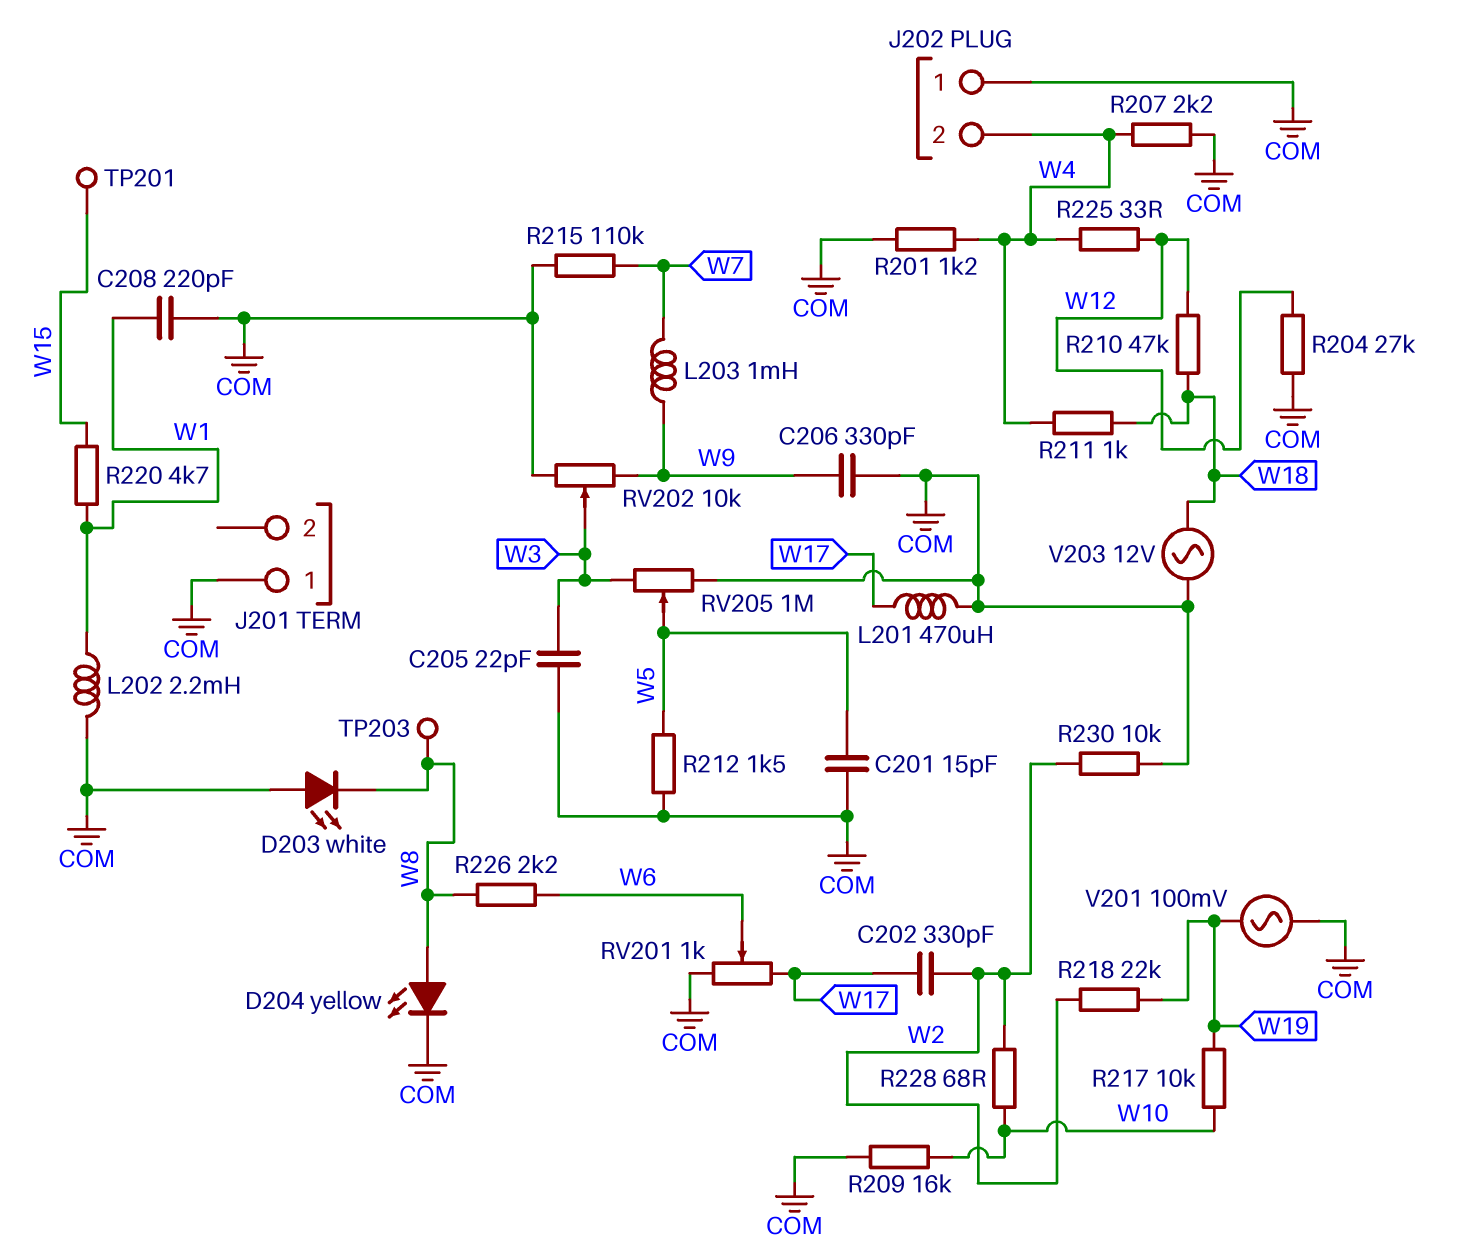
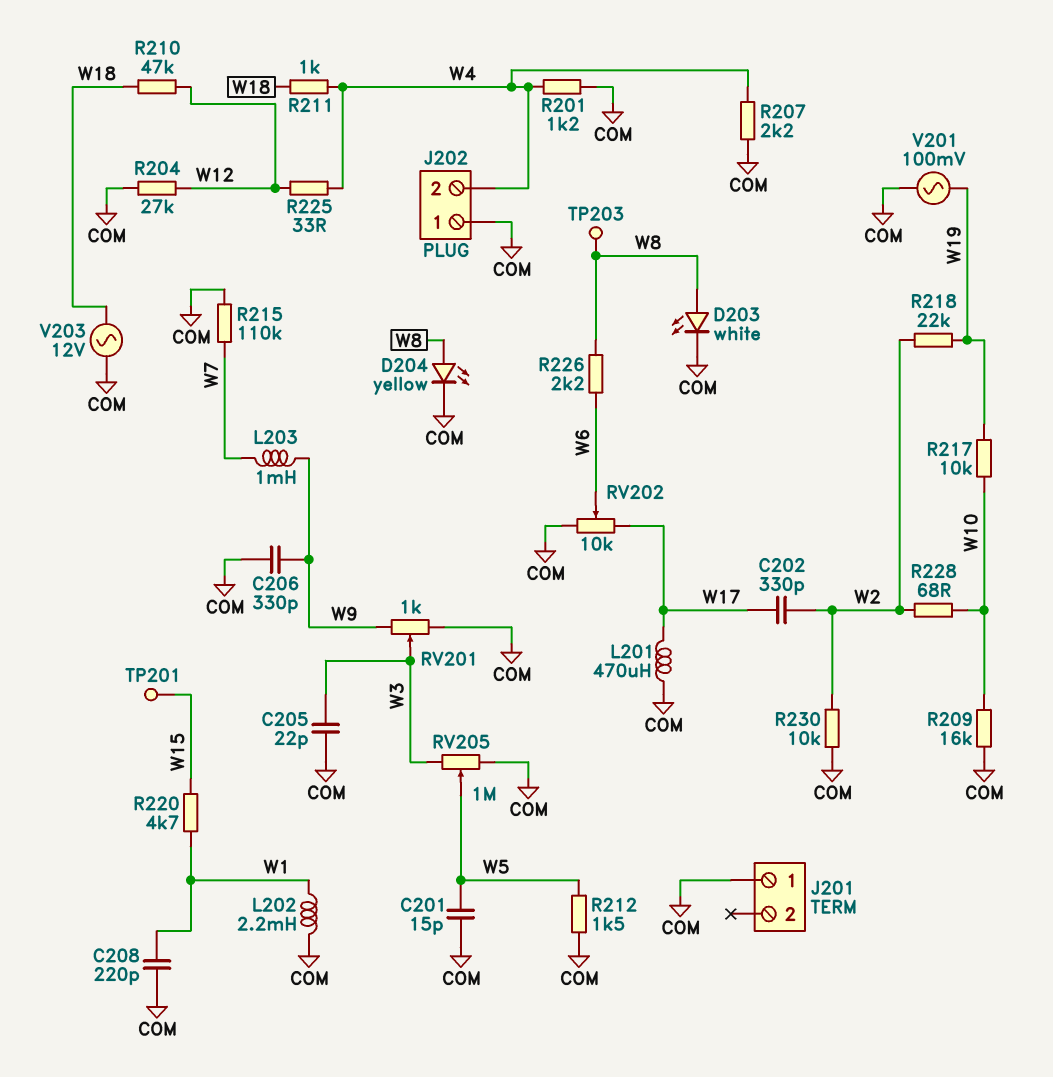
D203: LED white (A COM, K W8) -> LED white (A W8, K COM)
RV201: 1k (COM, W17, wiper W6) -> 1k (COM, W9, wiper W3)
RV202: 10k (COM, W9, wiper W3) -> 10k (COM, W17, wiper W6)

